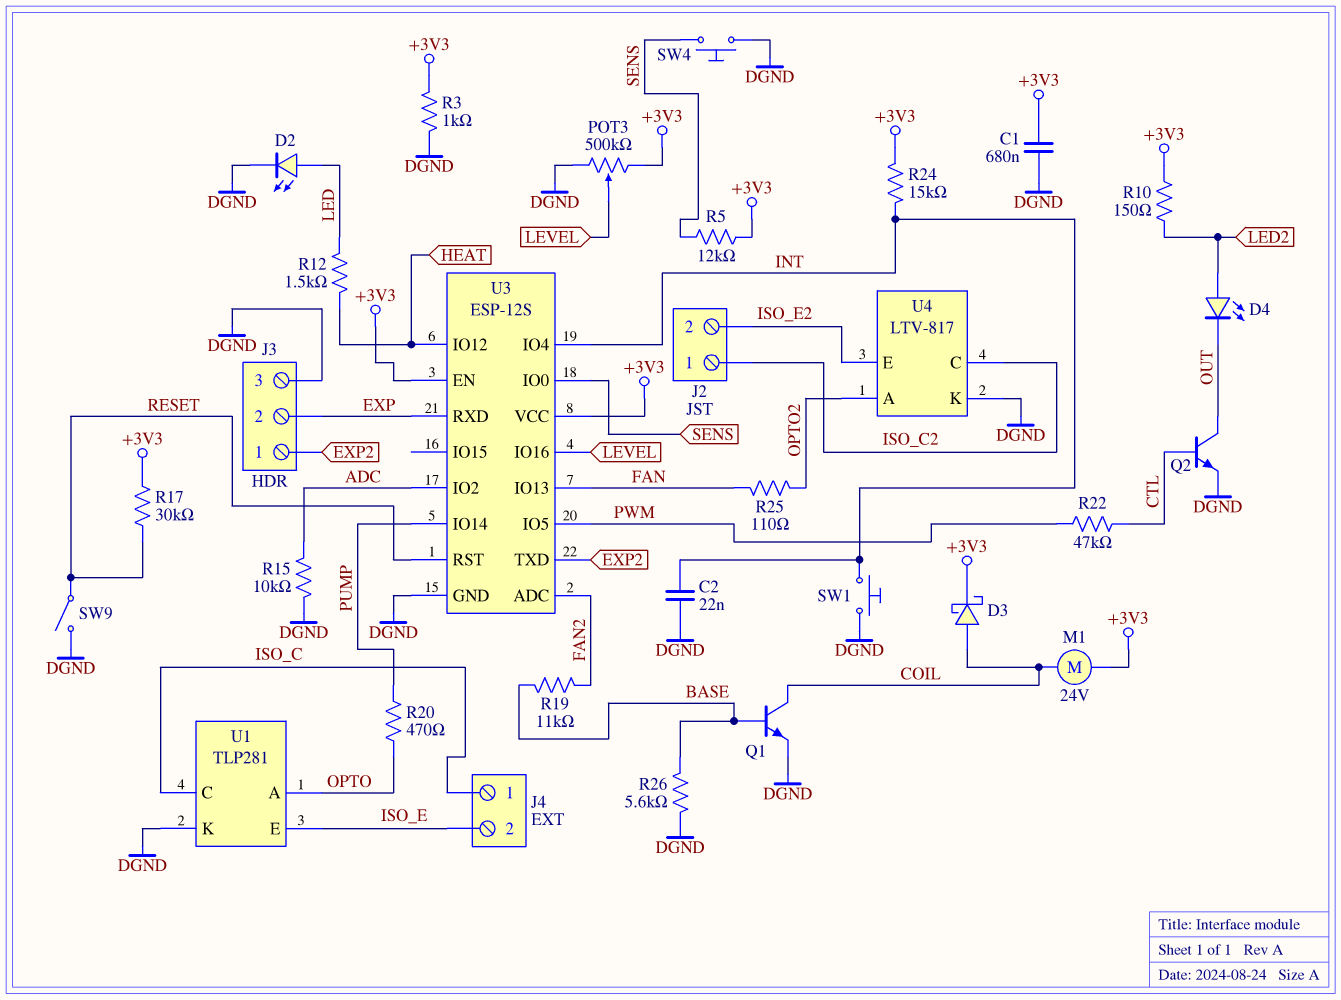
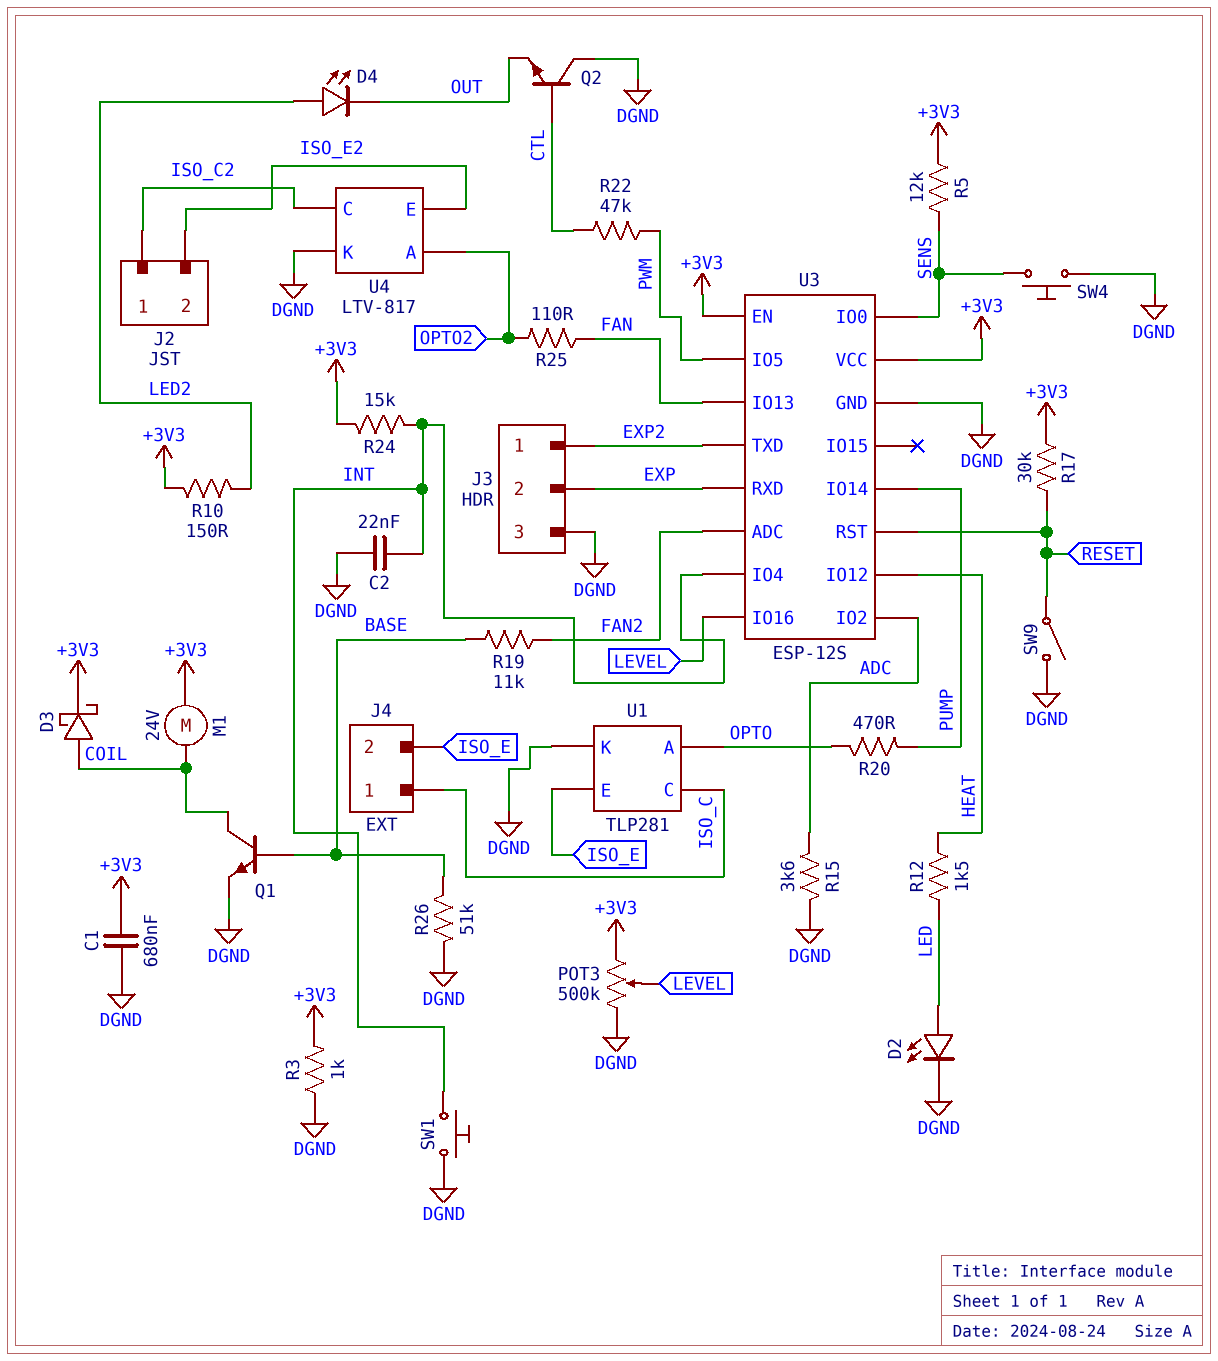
Q2: NPN (B CTL, C OUT, E DGND) -> NPN (B CTL, C DGND, E OUT)
R15: 10k (ADC, DGND) -> 3.6k (ADC, DGND)
R26: 5.6k (BASE, DGND) -> 51k (BASE, DGND)

